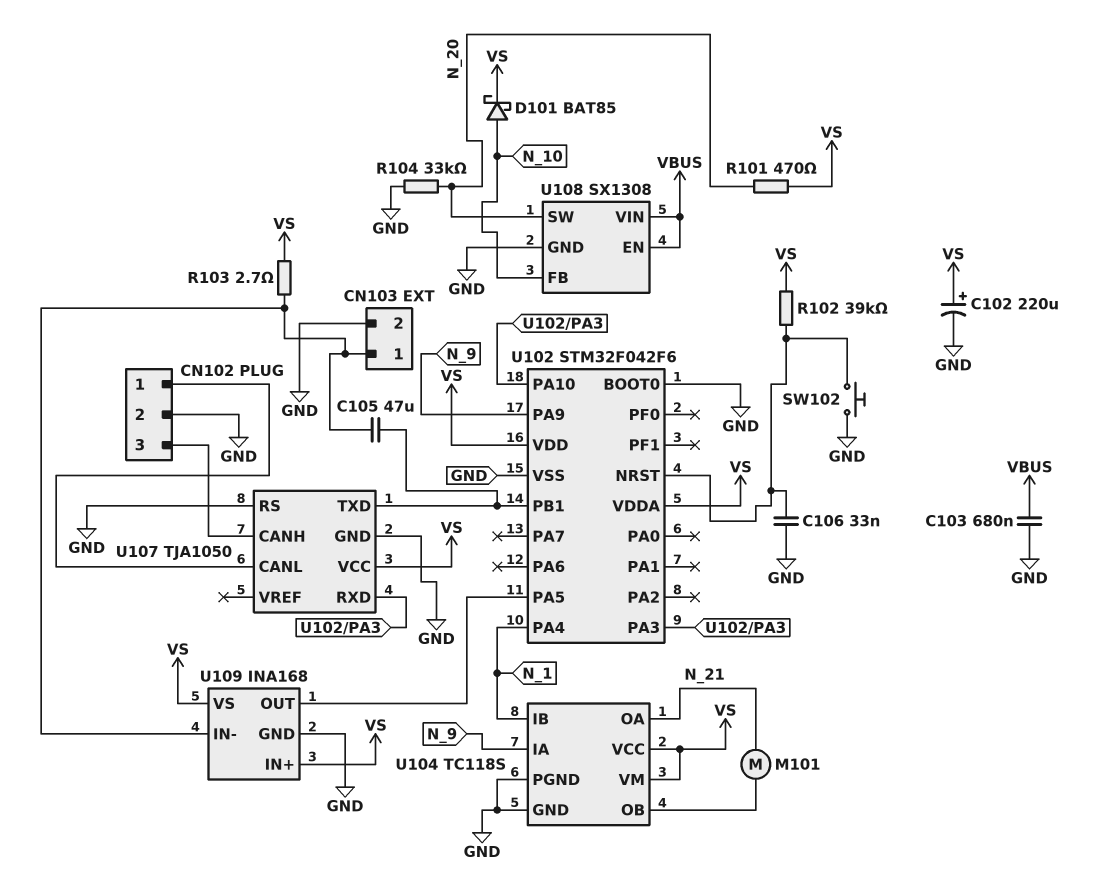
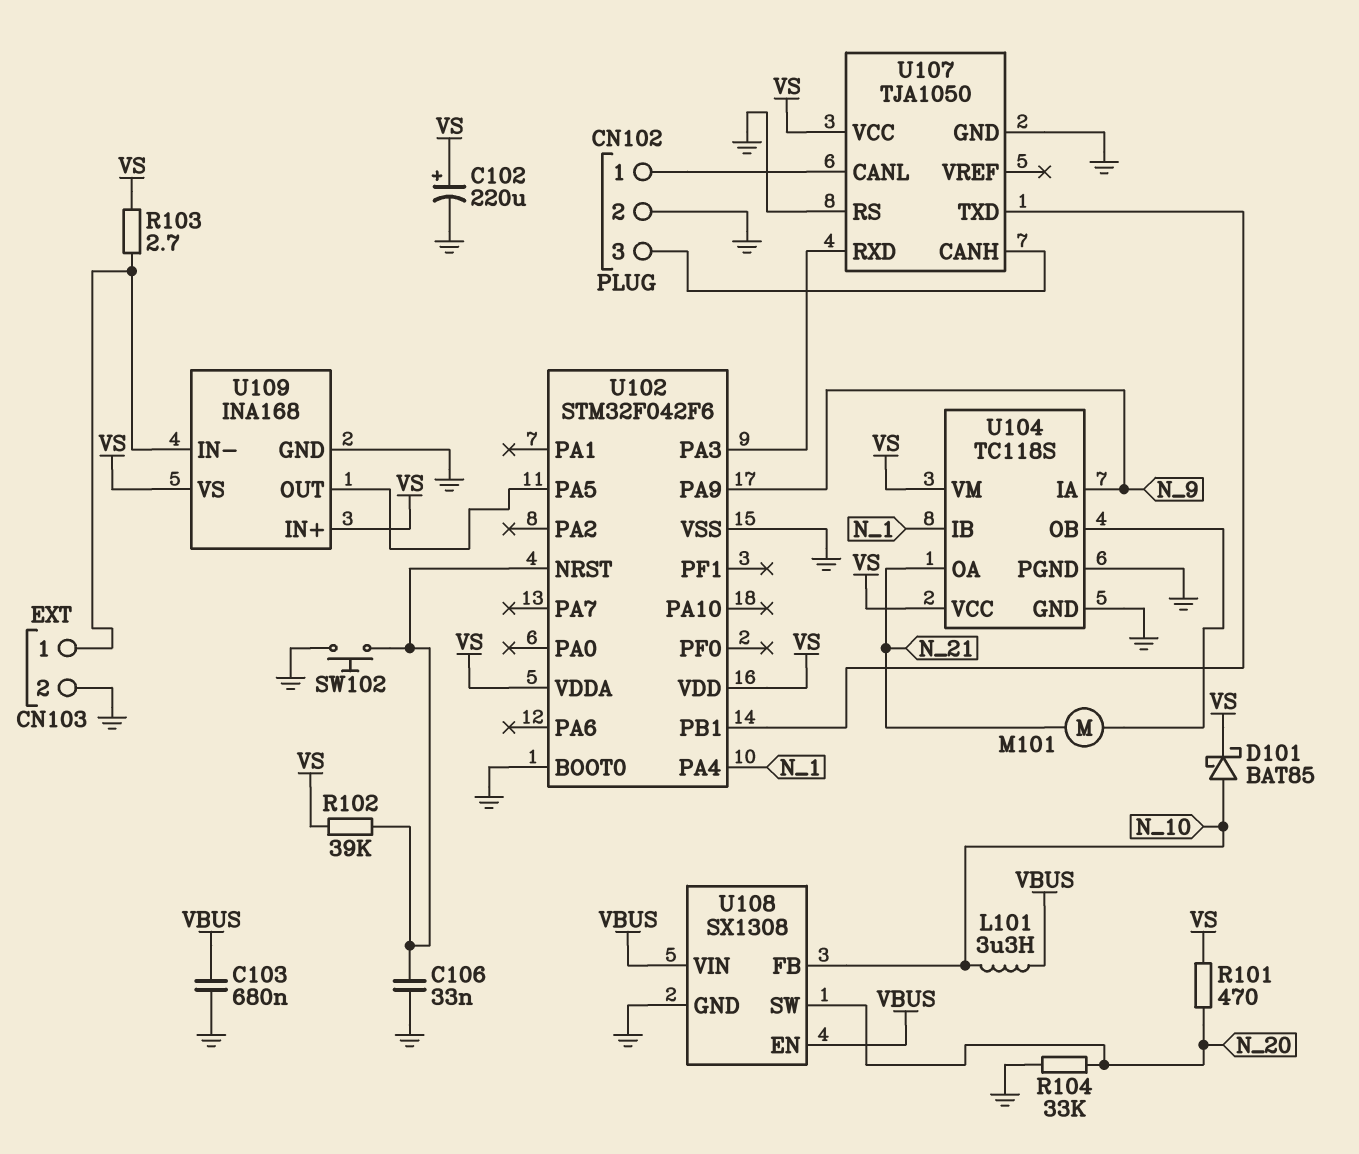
C105: 47uF (CN103/1, U102/PB1) -> none
L101: none -> 3.3uH (N_10, VBUS)
U102 pin PA10: U102/PA3 -> none

